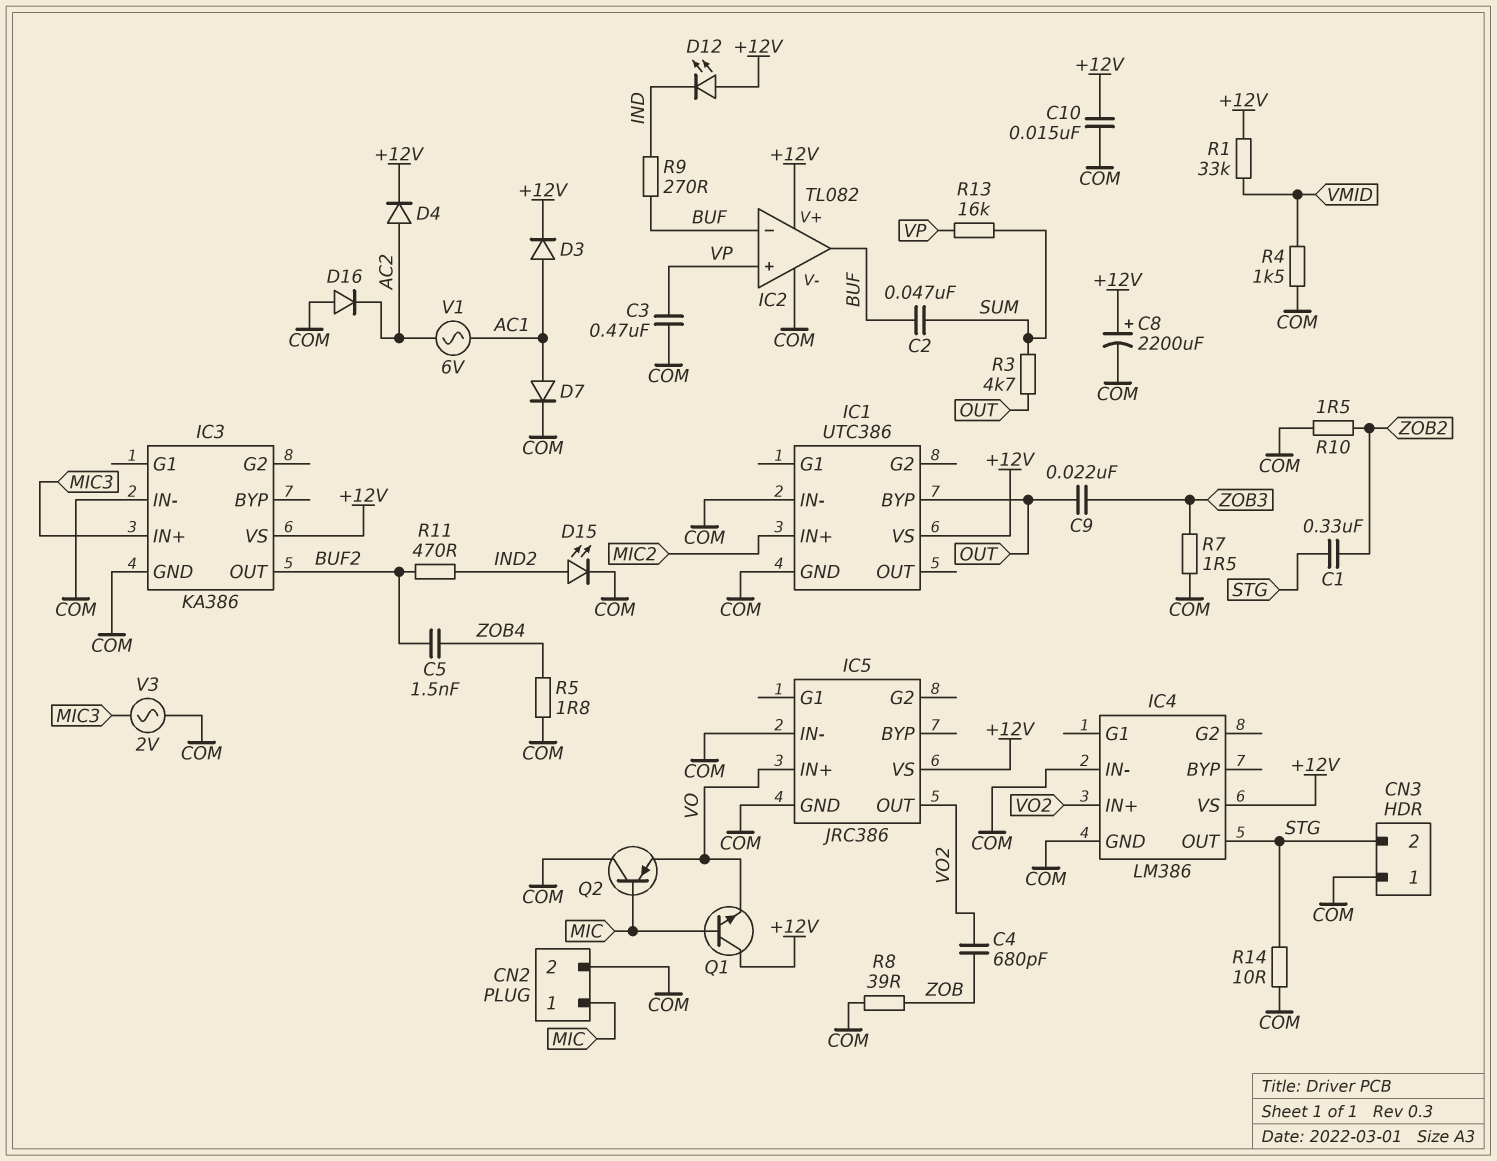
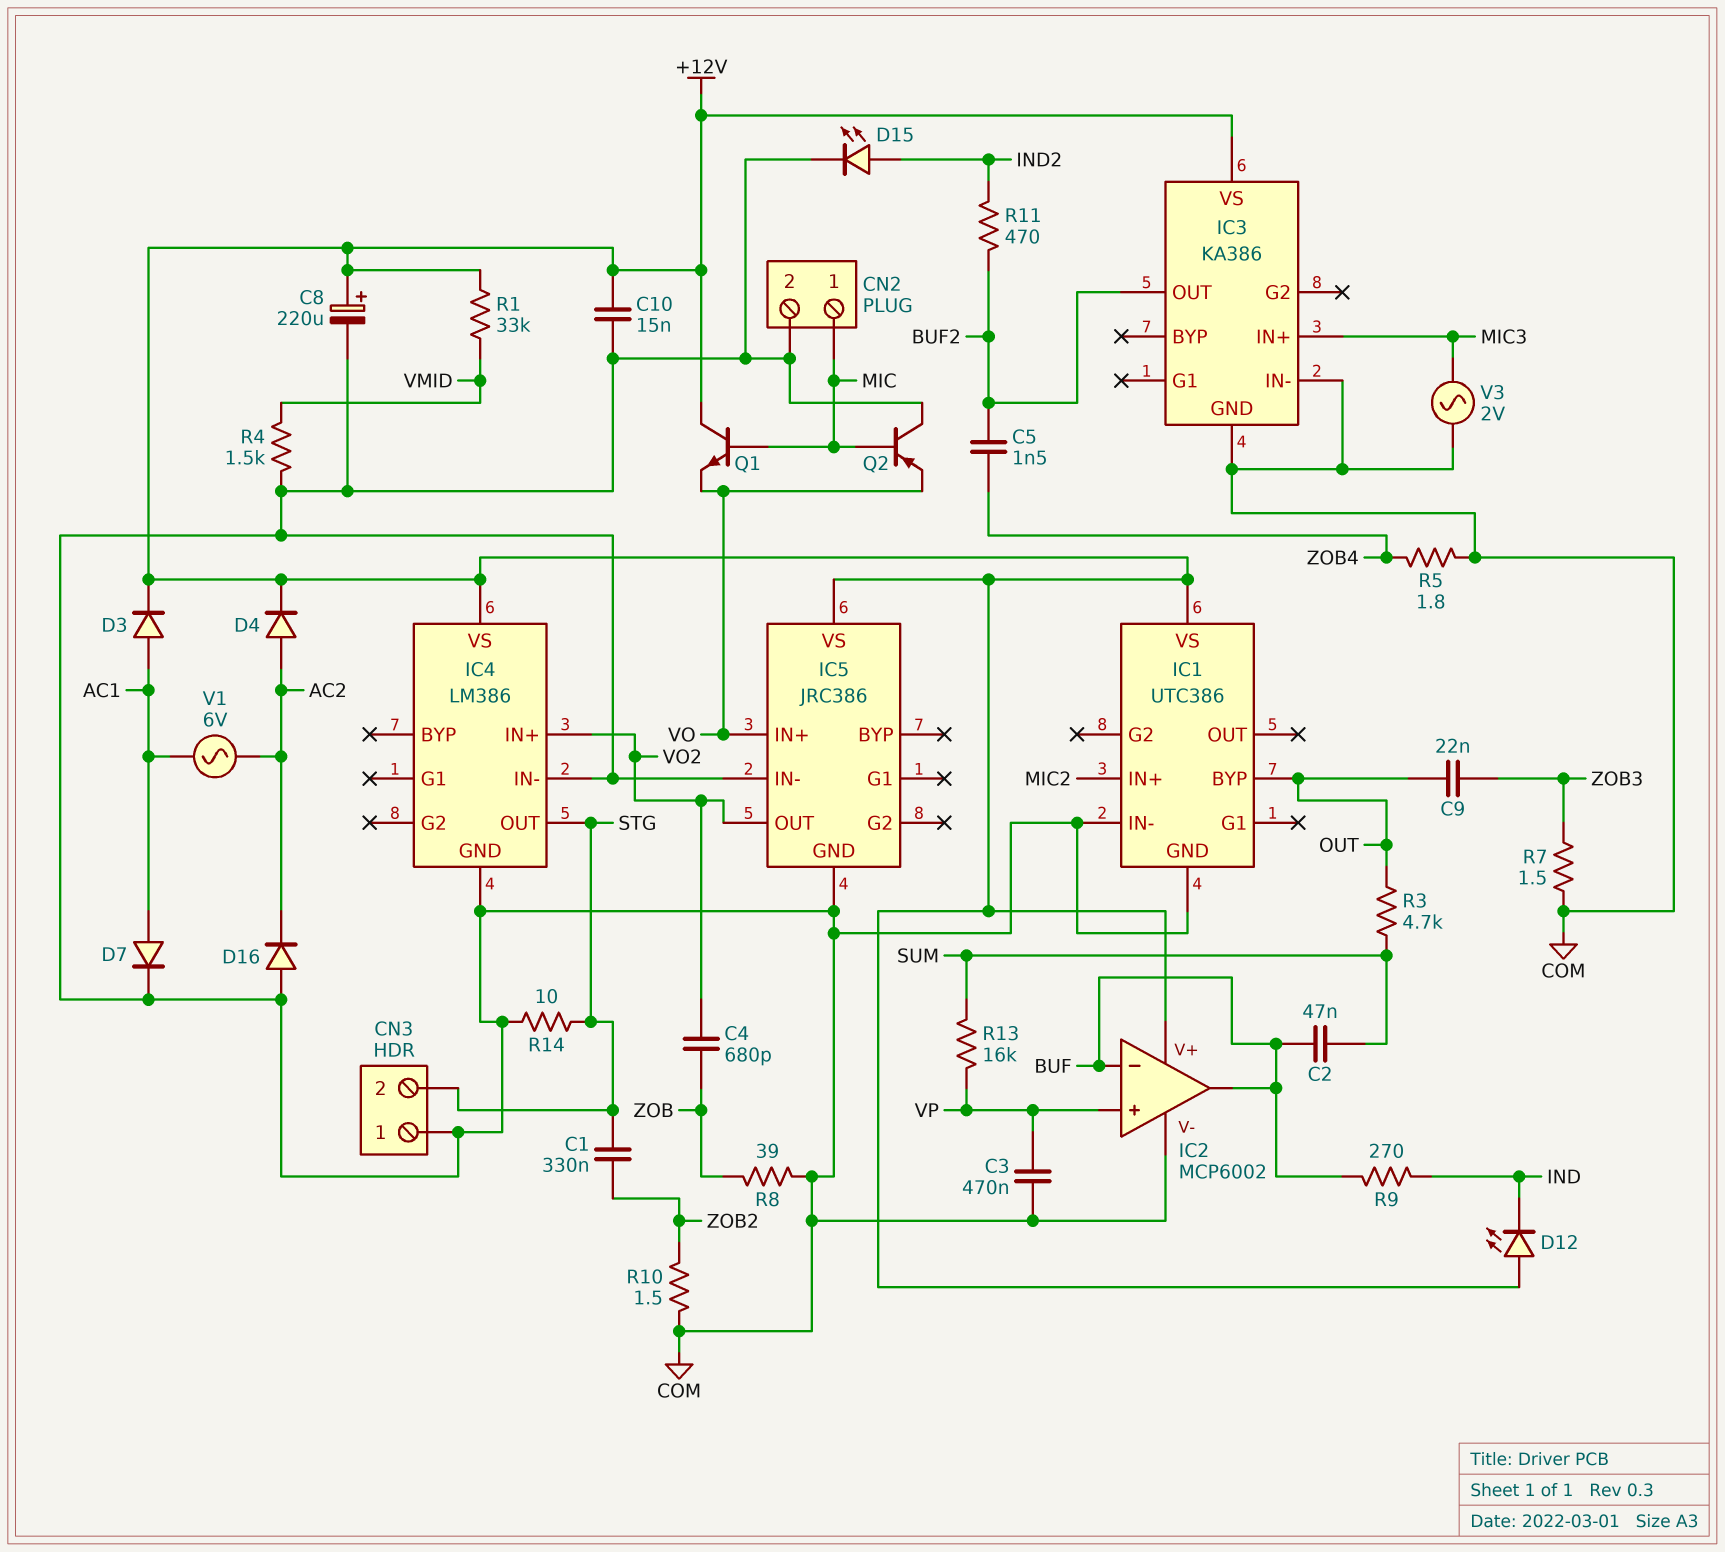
C8: 2200uF (plus +12V, minus COM) -> 220uF (plus +12V, minus COM)
IC2: TL082 -> MCP6002

